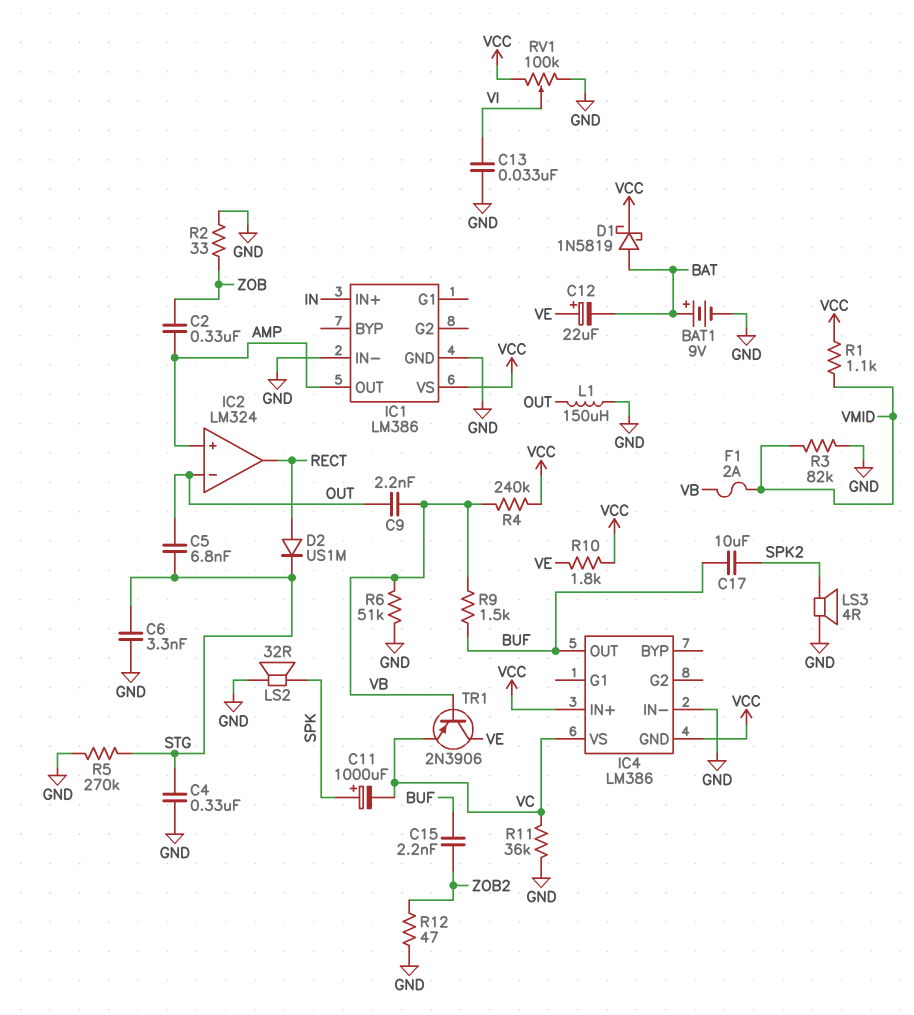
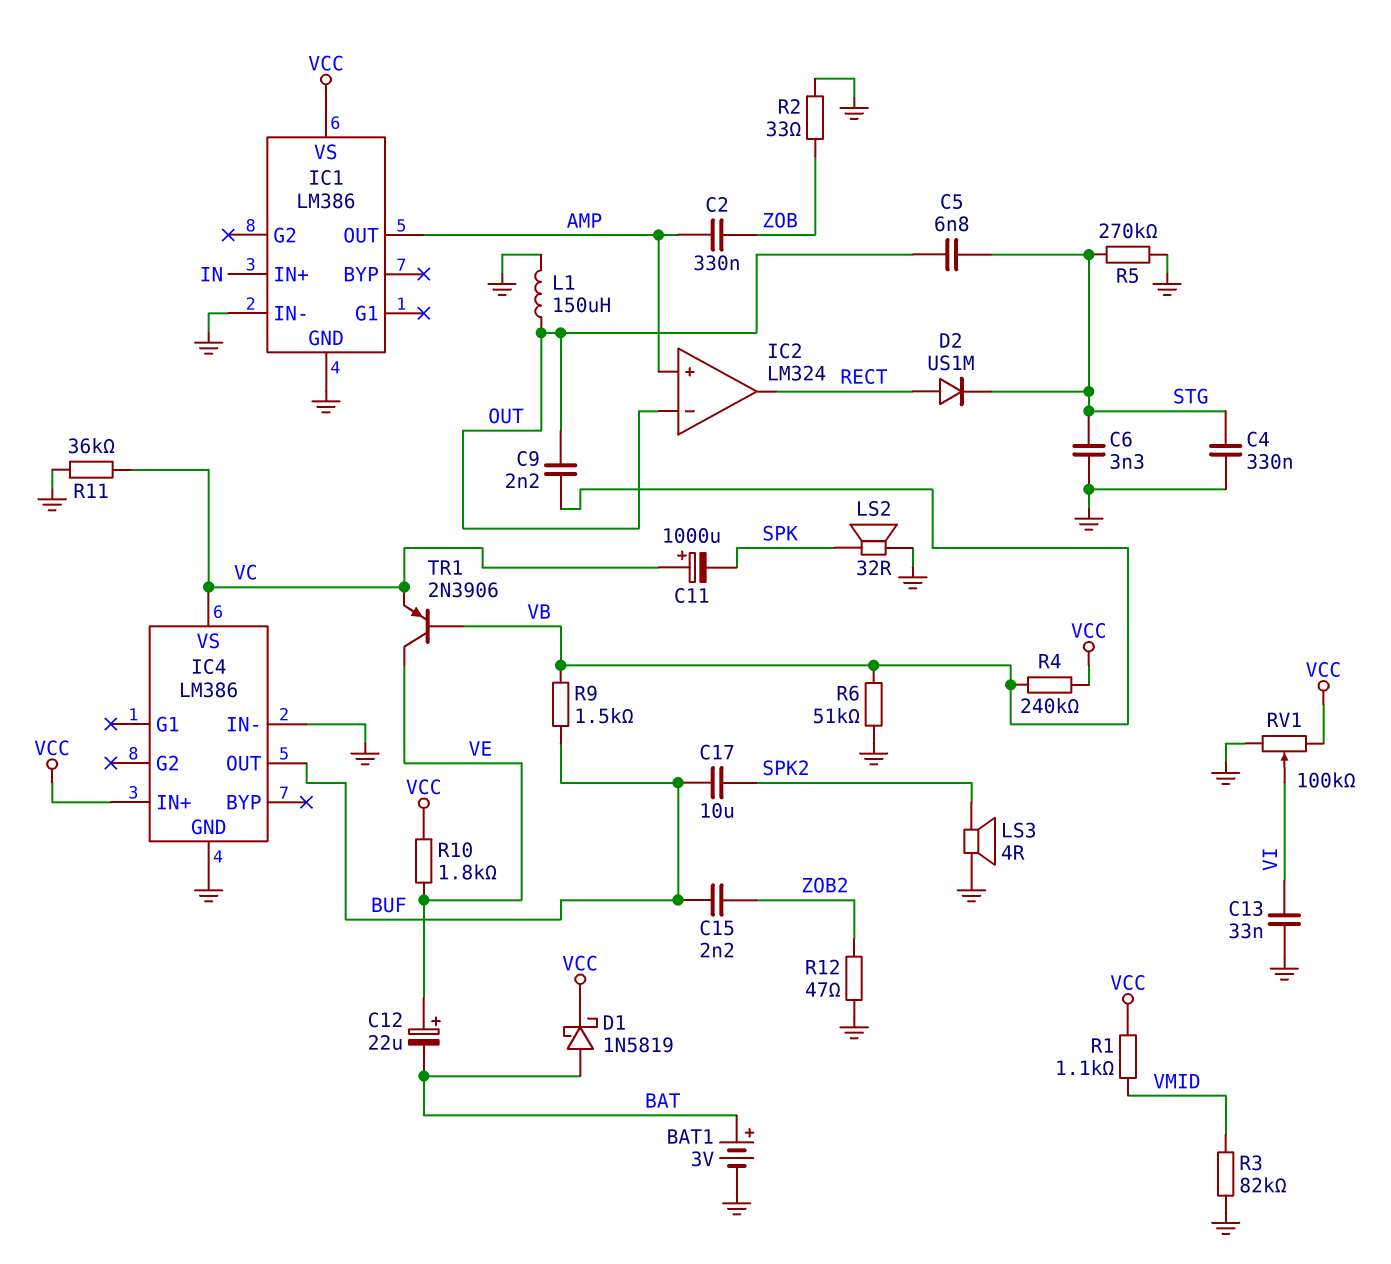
BAT1: 9V (plus BAT, minus GND) -> 3V (plus BAT, minus GND)
C11: 1000uF (plus SPK, minus VC) -> 1000uF (plus VC, minus SPK)
F1: 2A (VB, VMID) -> none
IC4 pin GND: VCC -> GND

